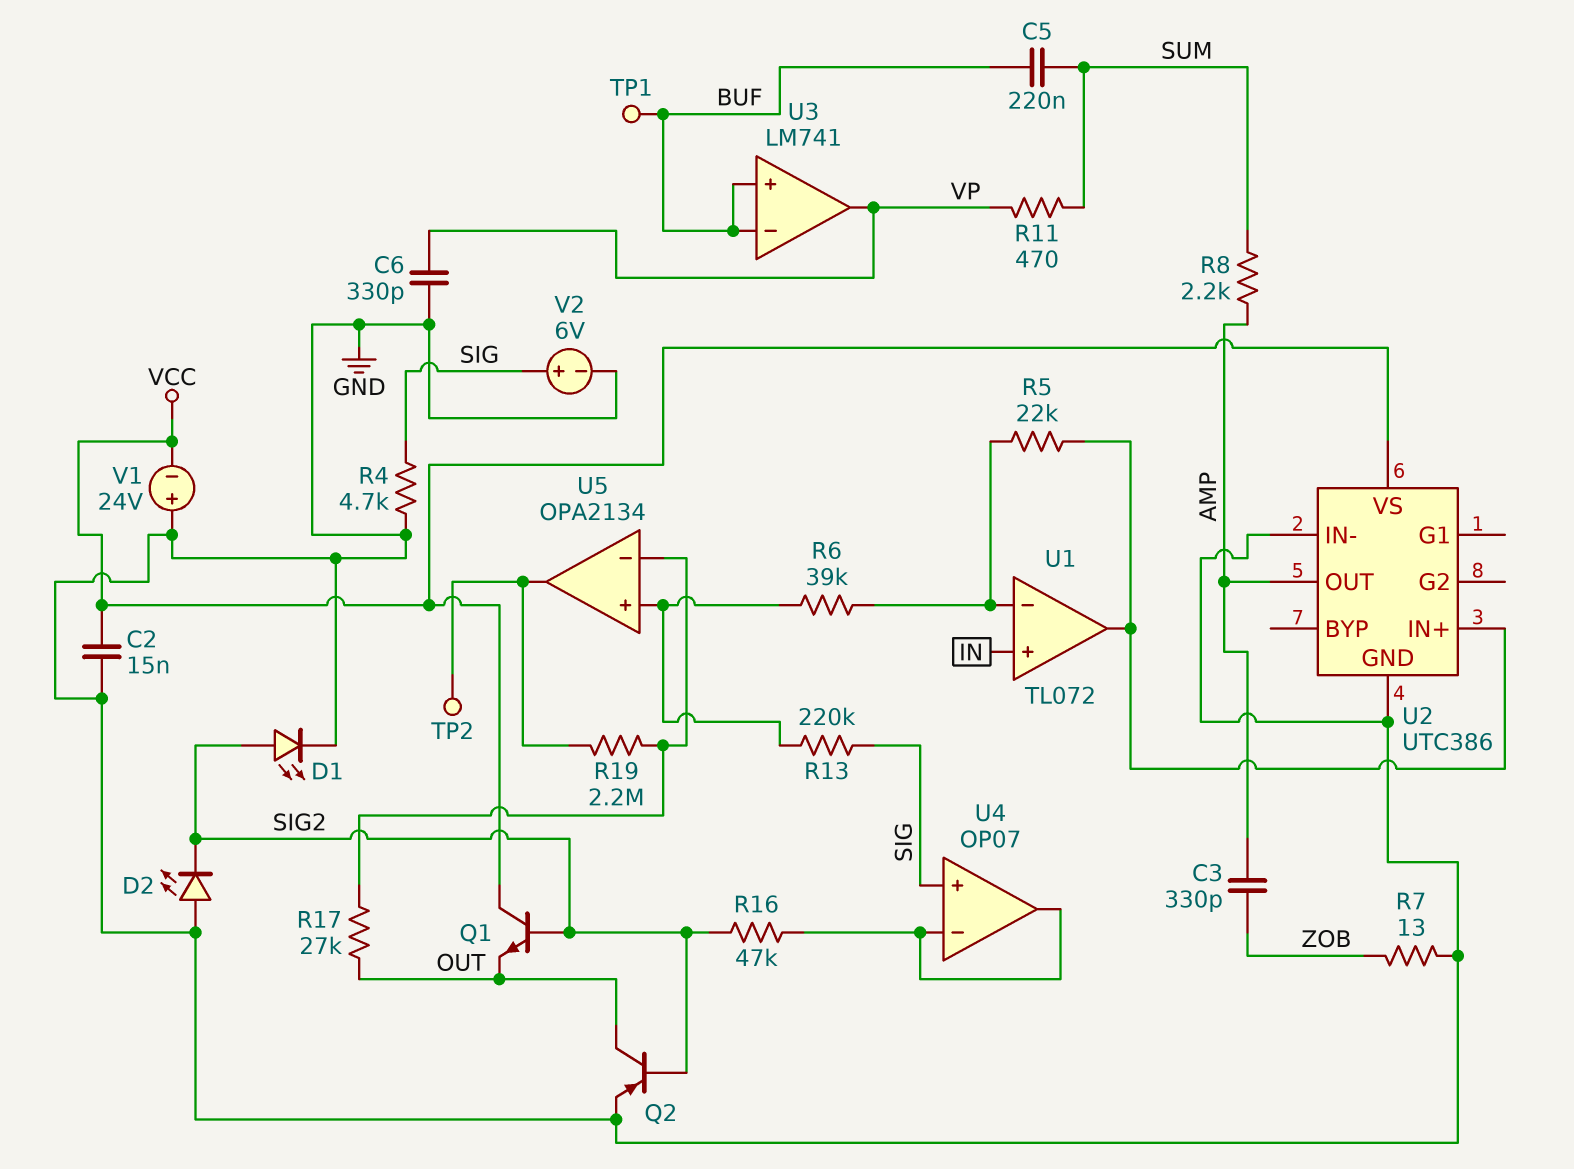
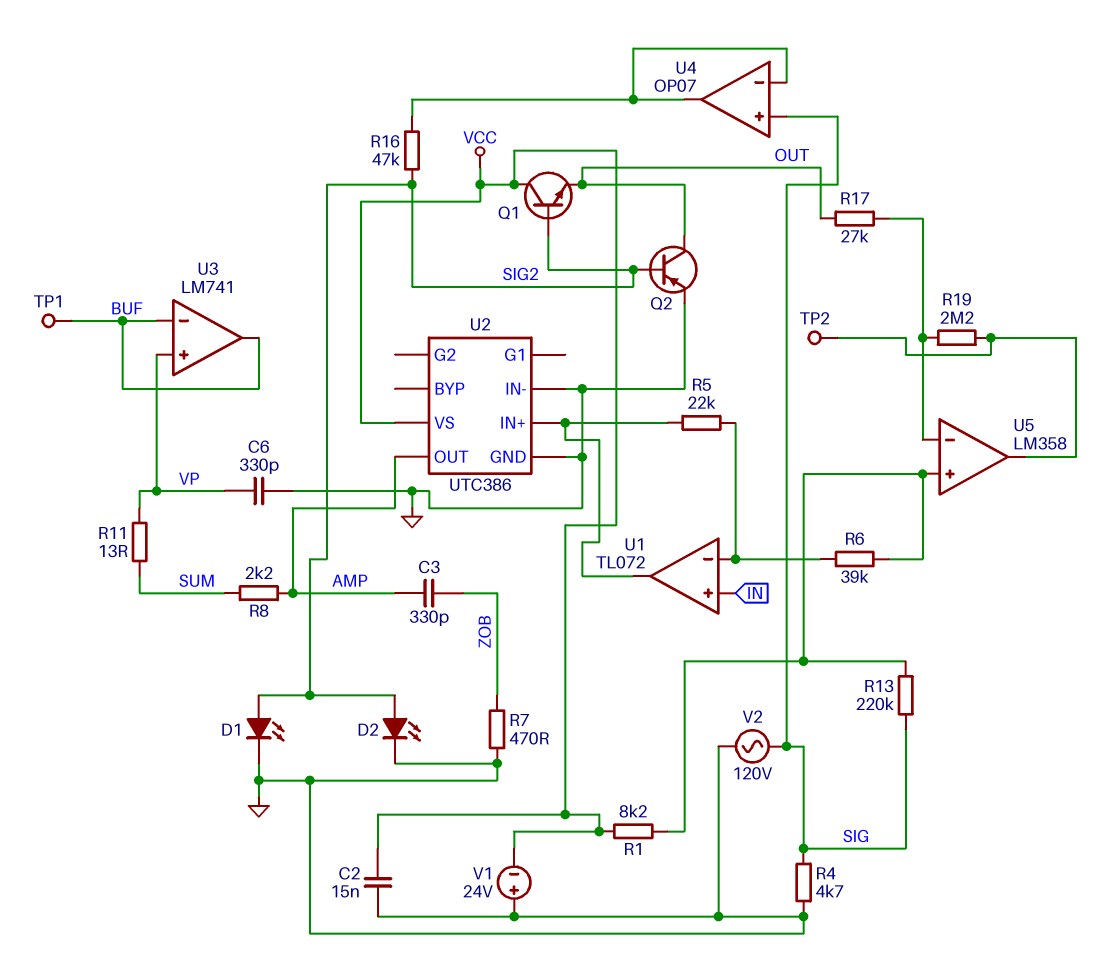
C5: 220nF (BUF, SUM) -> none
D2: LED (A GND, K SIG2) -> LED (A SIG2, K GND)
R1: none -> 8.2k (U5/in+, VCC)
R7: 13 (GND, ZOB) -> 470 (GND, ZOB)
R11: 470 (SUM, VP) -> 13 (SUM, VP)
U3 pin in+: BUF -> VP
U3 pin out: VP -> BUF
U5: OPA2134 -> LM358
V2: 6V (plus SIG, minus GND) -> AC 120V (GND, SIG)

